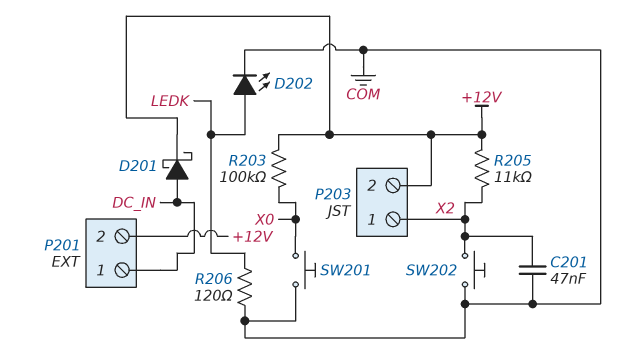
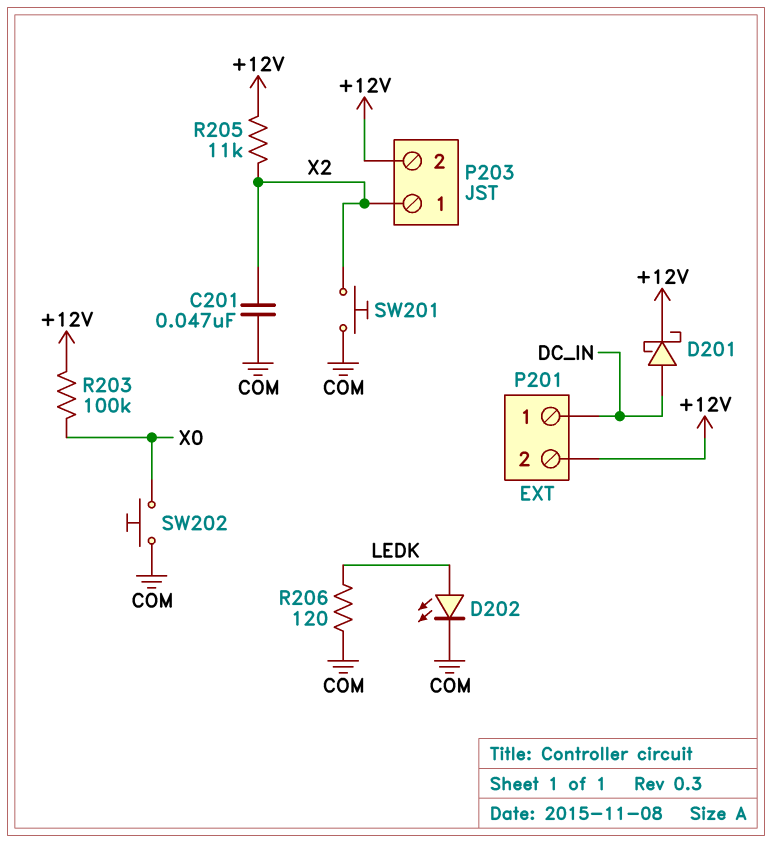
SW201: button (COM, X0) -> button (COM, X2)
SW202: button (COM, X2) -> button (COM, X0)

